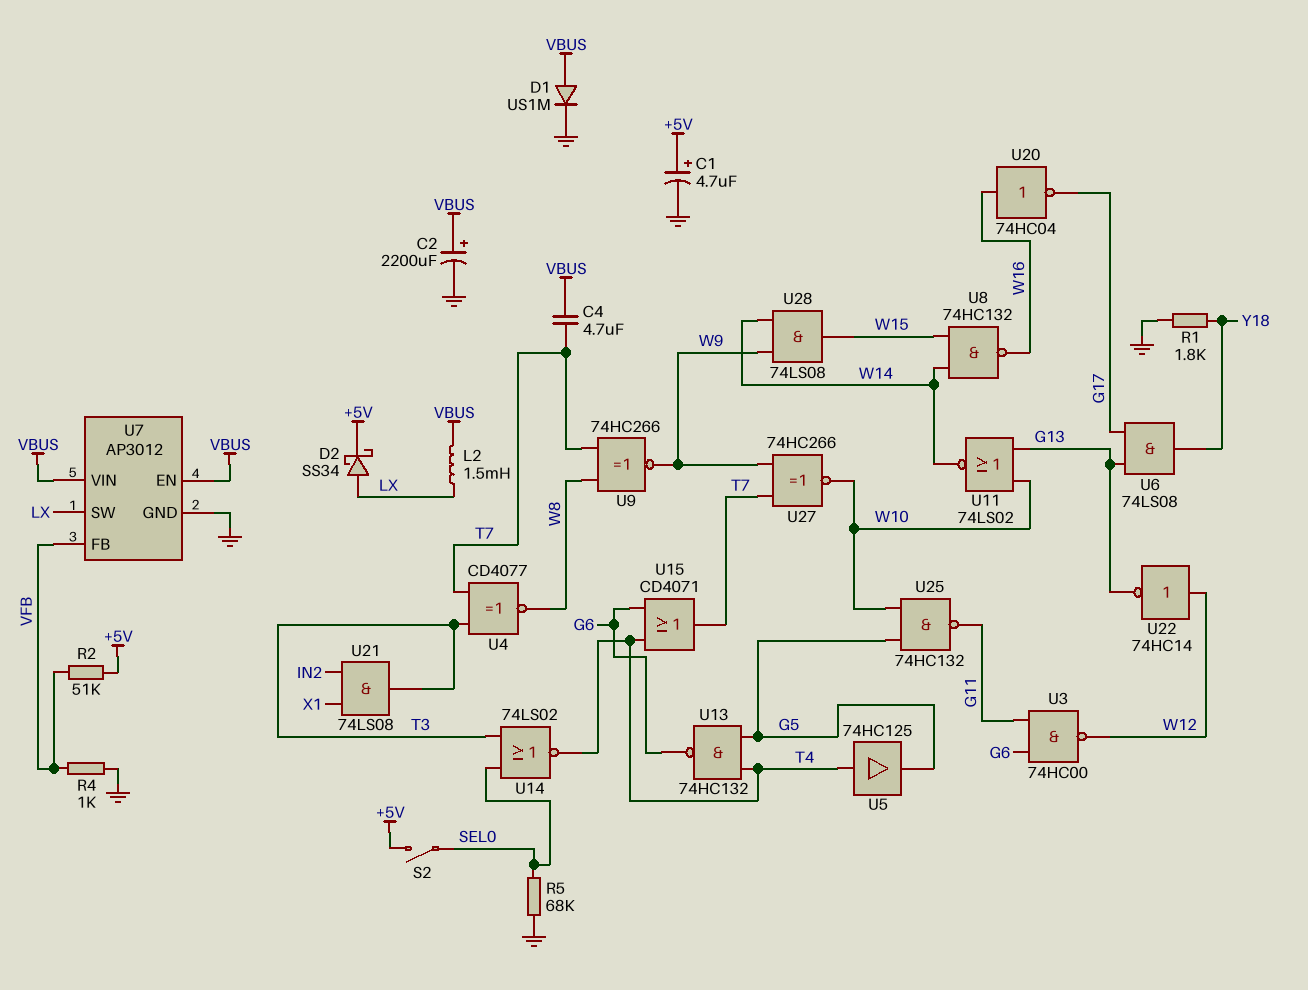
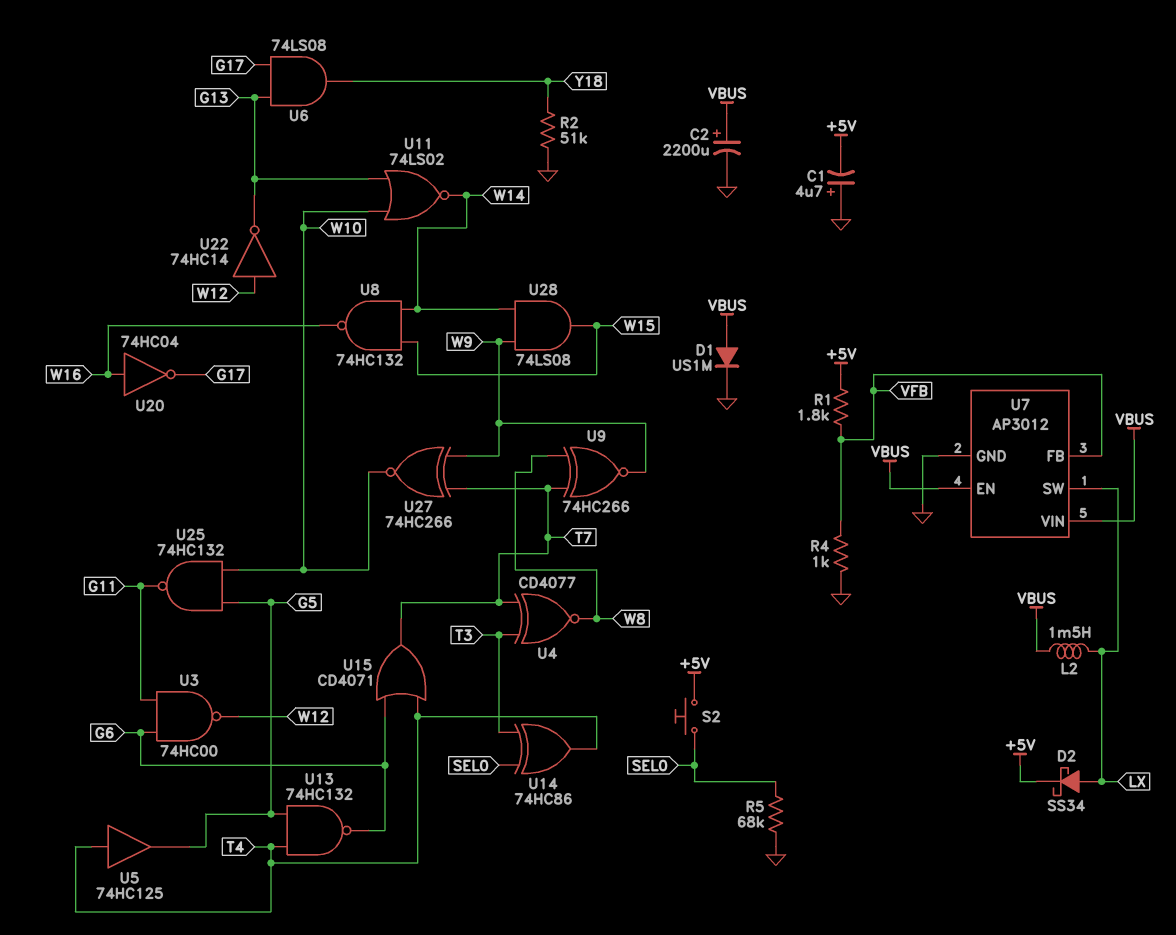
C1: 4.7uF (plus +5V, minus GND) -> 4.7uF (plus GND, minus +5V)
C4: 4.7uF (T7, VBUS) -> none
R1: 1.8k (GND, Y18) -> 1.8k (+5V, VFB)
R2: 51k (+5V, VFB) -> 51k (GND, Y18)
S2: switch (+5V, SEL0) -> button (+5V, SEL0)
U14: NOR 74LS02 (in SEL0, in T3, out T4) -> XOR 74HC86 (in SEL0, in T3, out T4)
U21: AND 74LS08 (in IN2, in X1, out T3) -> none

